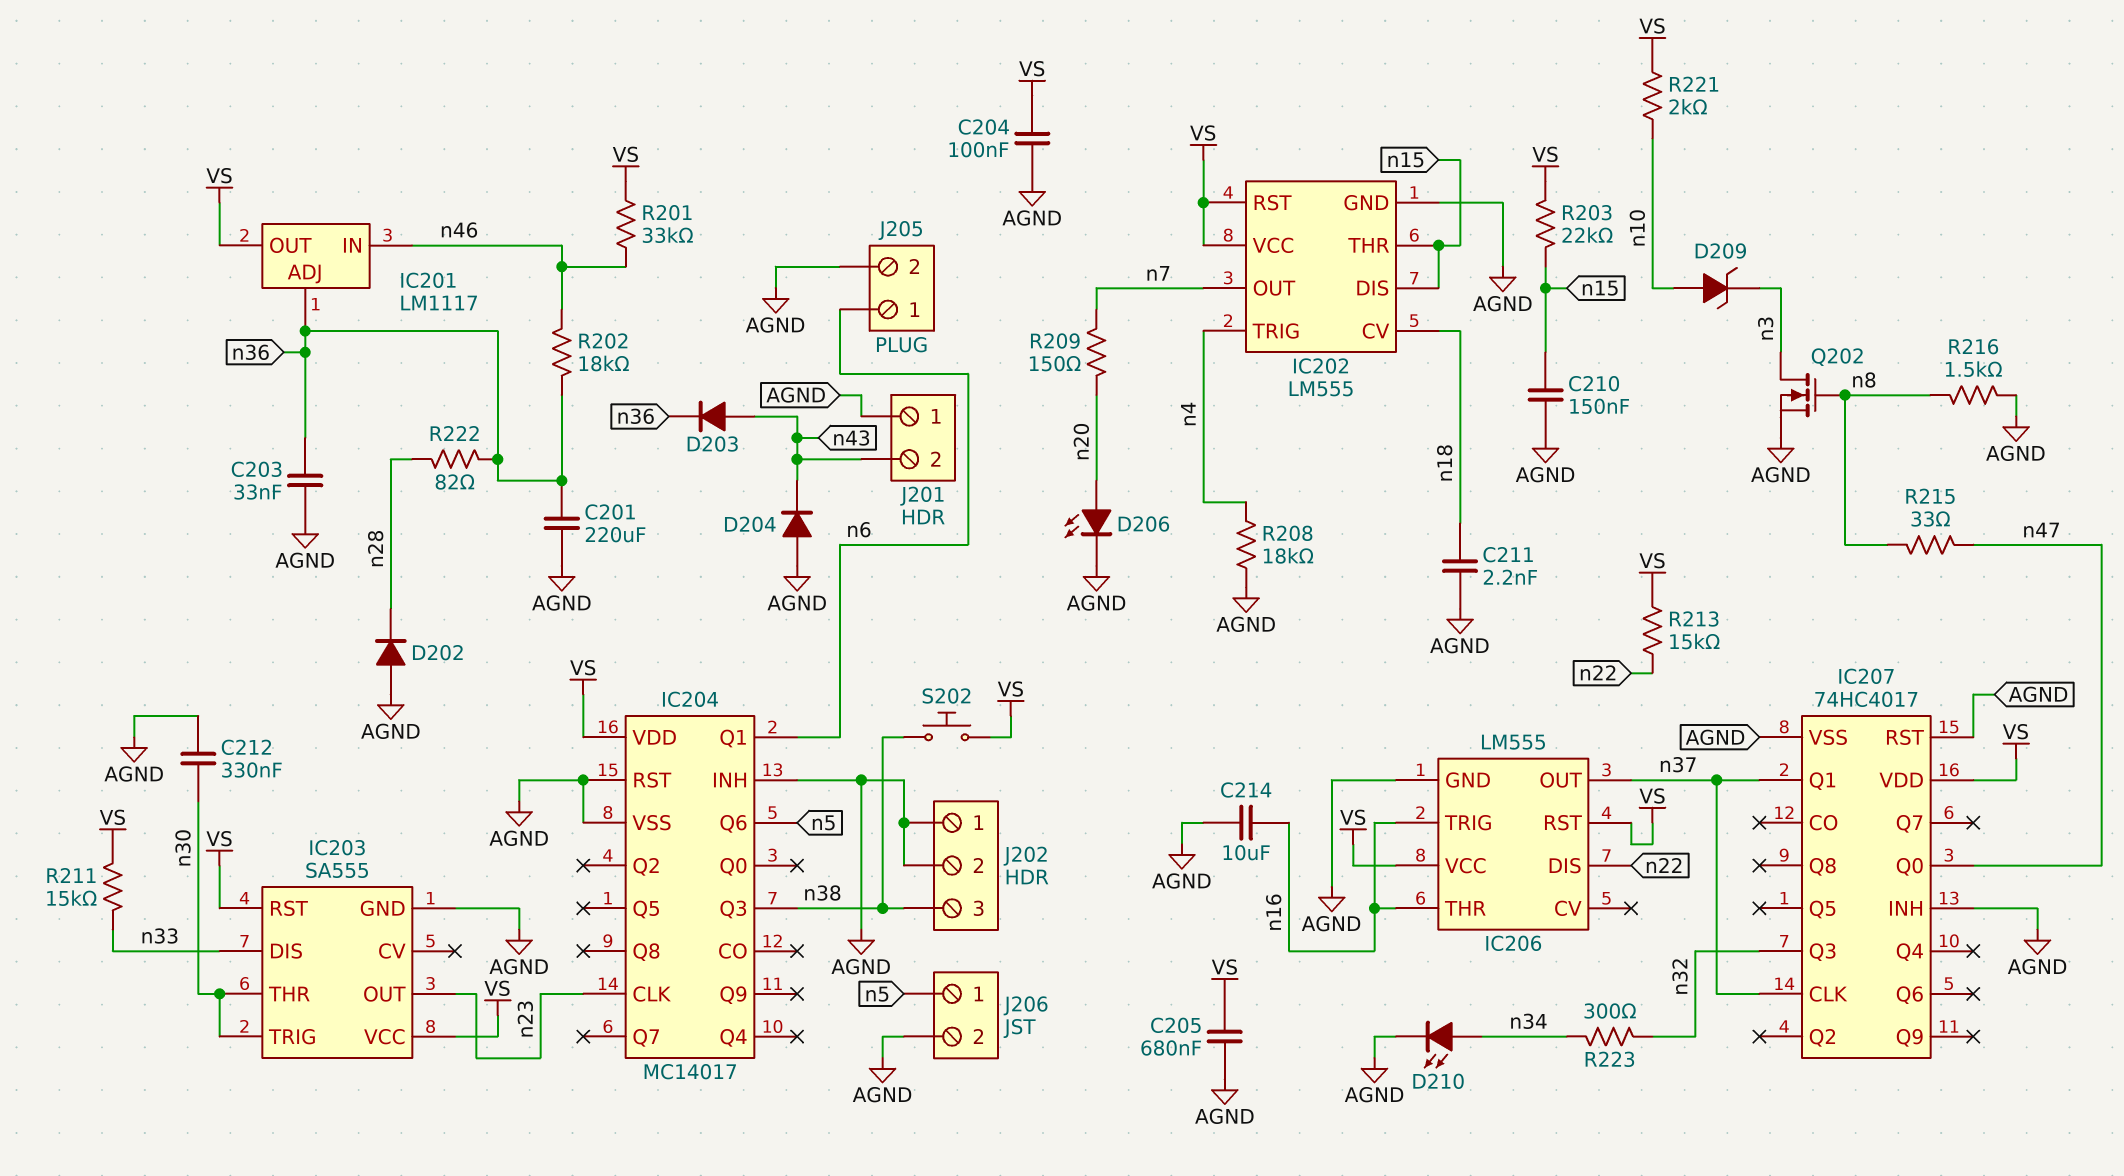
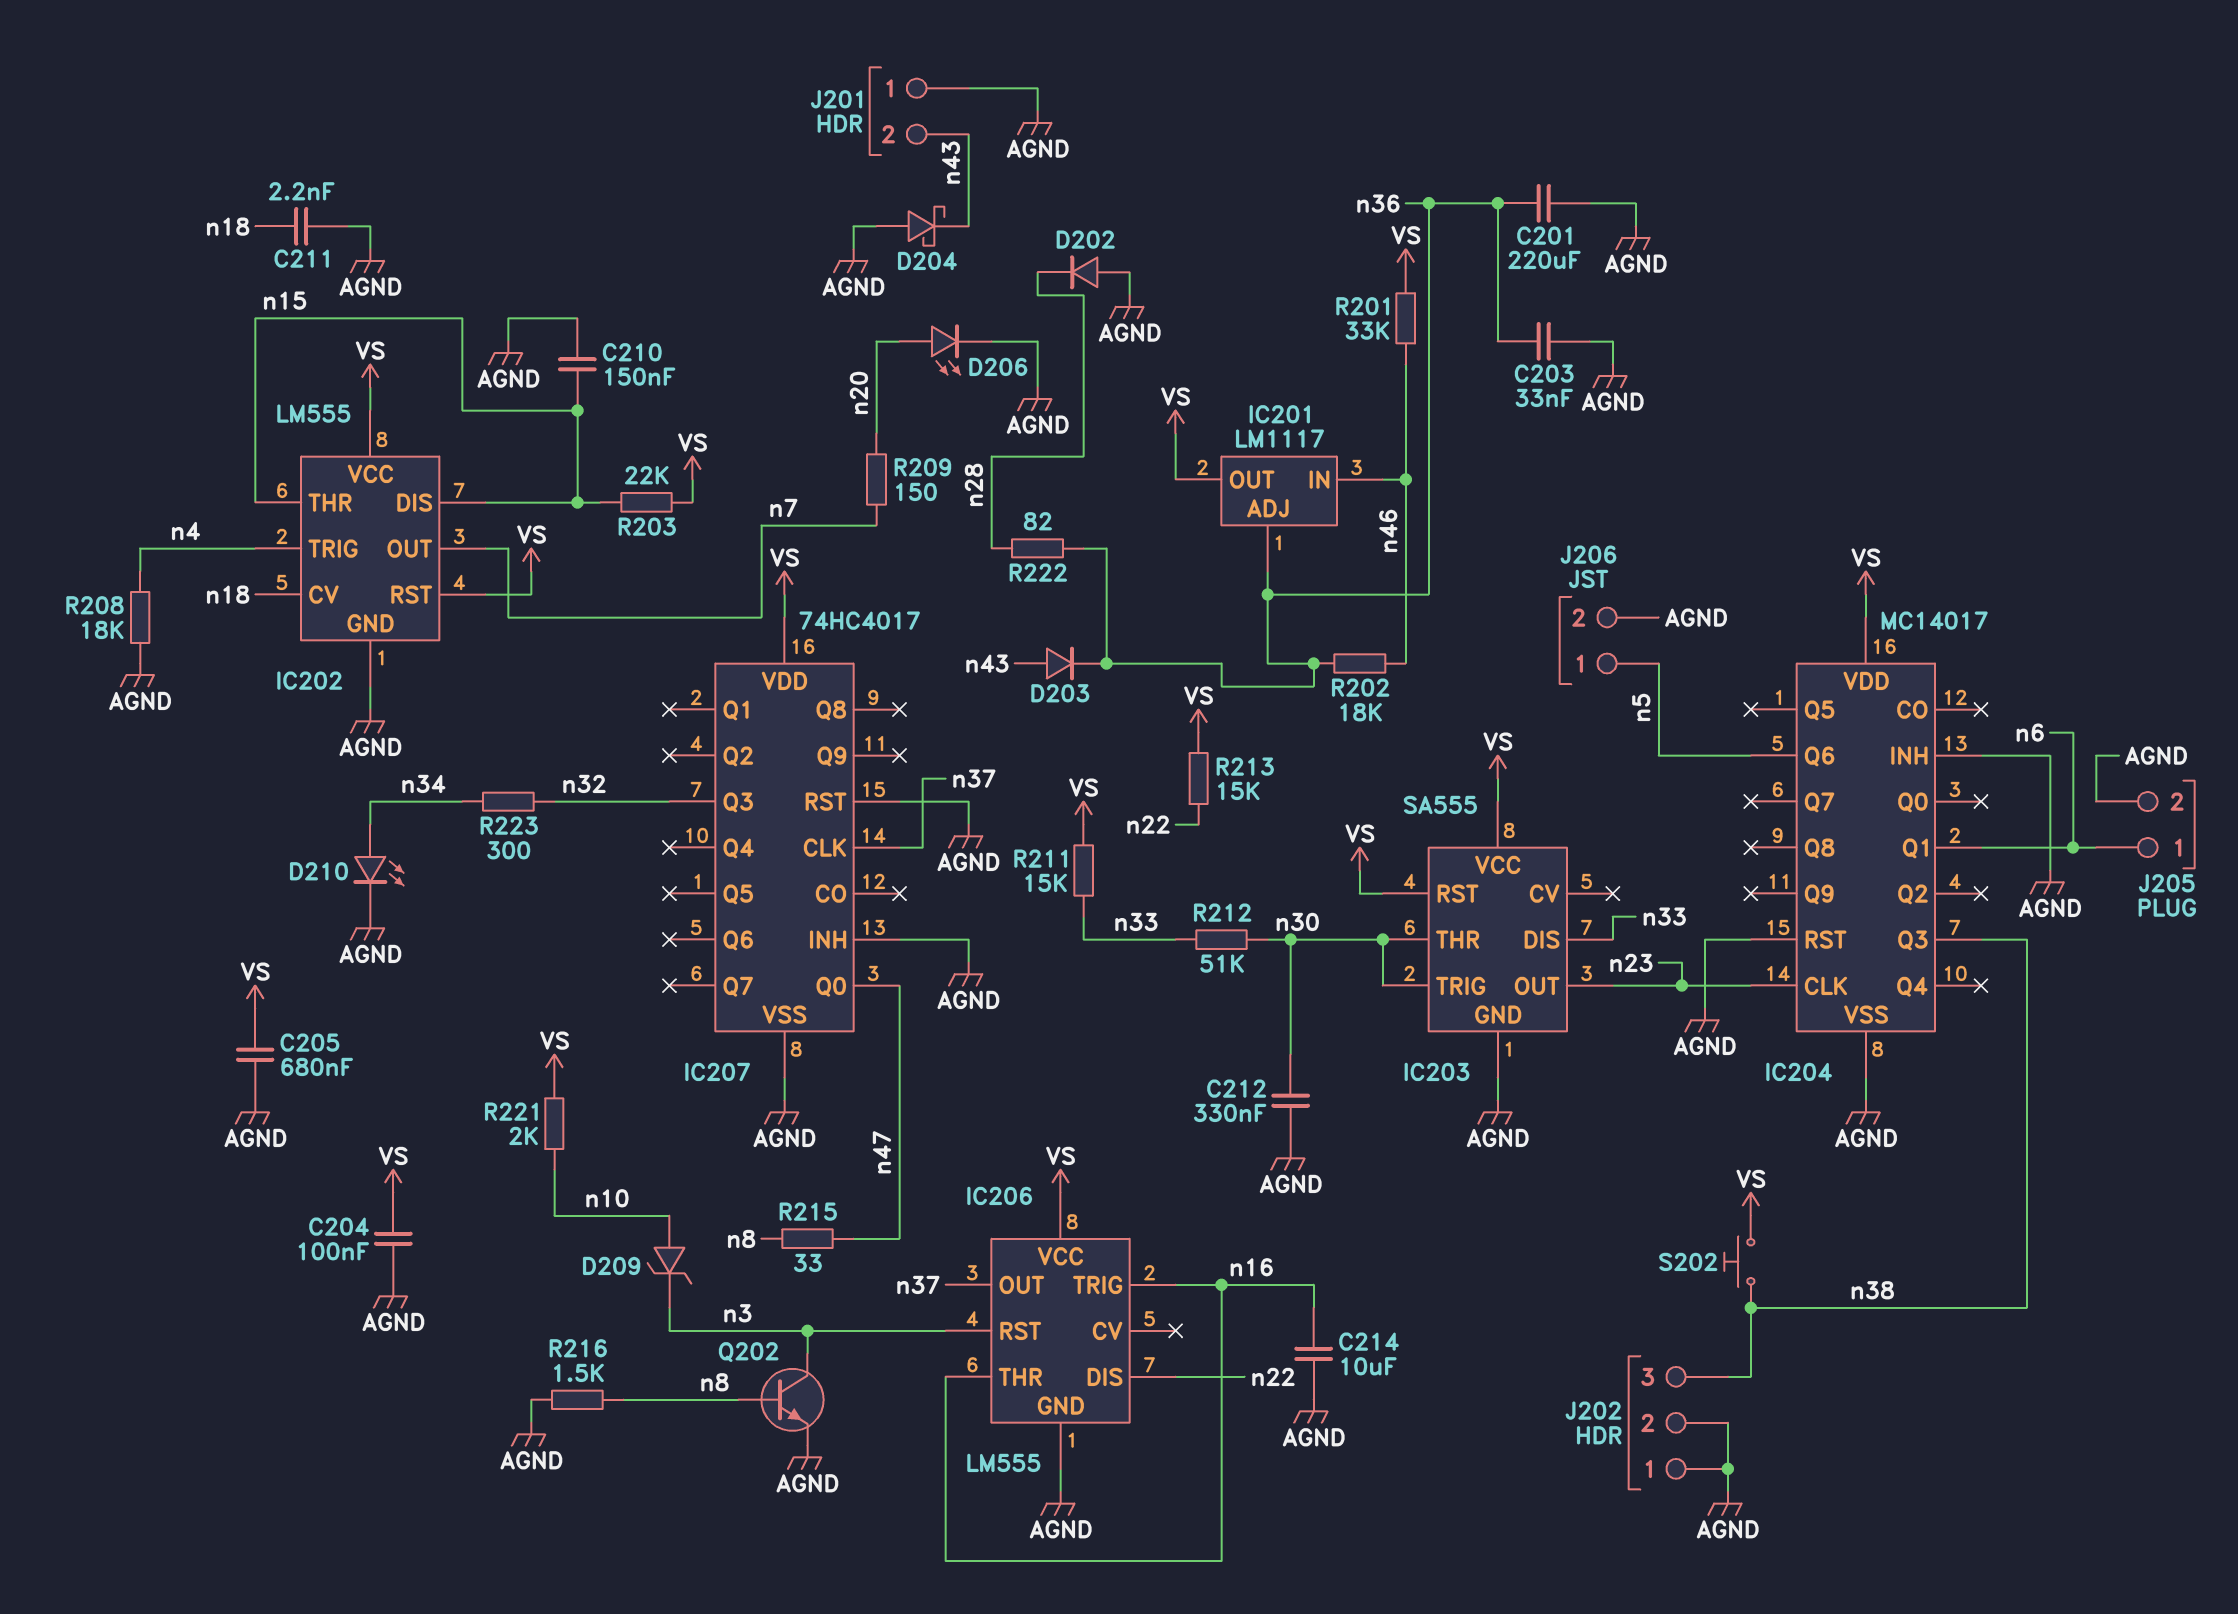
D204: diode (A AGND, K n43) -> schottky (A AGND, K n43)
IC206 pin RST: VS -> n3
IC207 pin Q1: n37 -> none
Q202: NMOS (G n8, D n3, S AGND) -> NPN (B n8, C n3, E AGND)
R212: none -> 51k (n30, n33)

